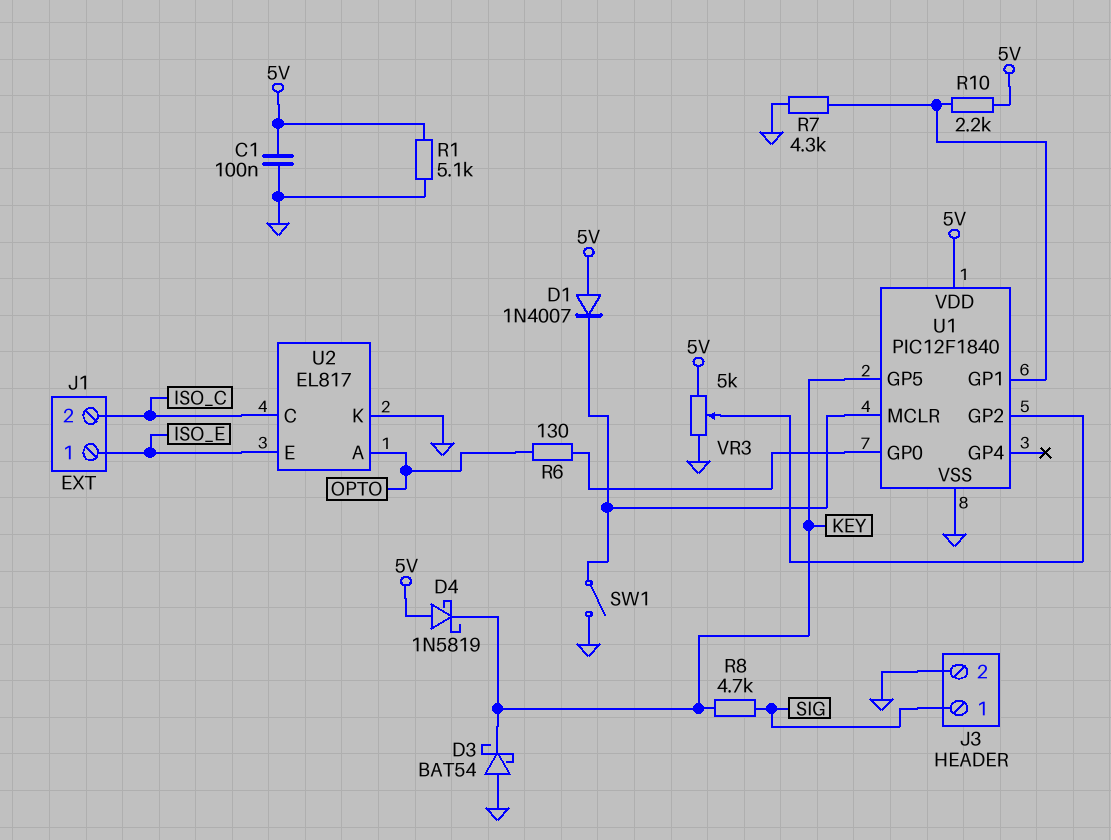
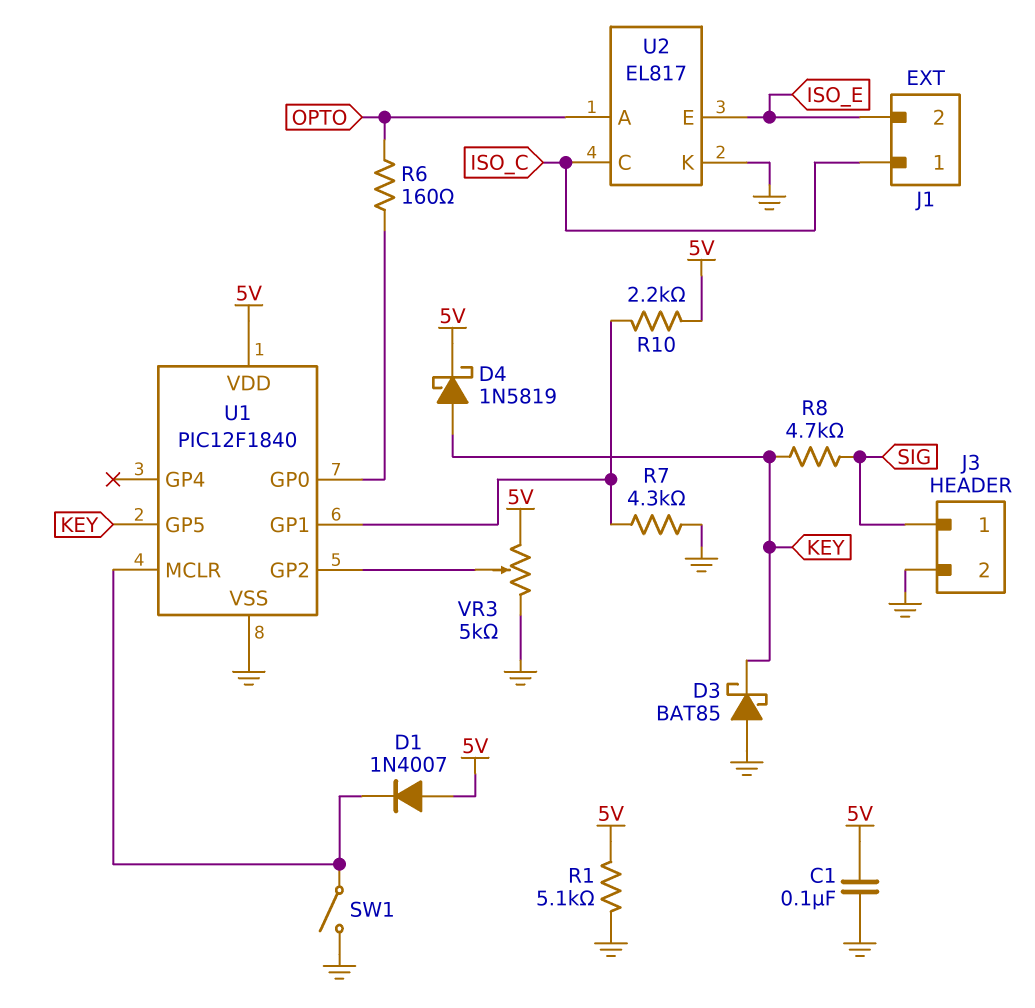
D3: schottky BAT54 (A GND, K KEY) -> schottky BAT85 (A GND, K KEY)
D4: schottky 1N5819 (A 5V, K KEY) -> schottky 1N5819 (A KEY, K 5V)
J1 pin 1: ISO_E -> ISO_C
J1 pin 2: ISO_C -> ISO_E
R6: 130 (OPTO, U1/GP0) -> 160 (OPTO, U1/GP0)

